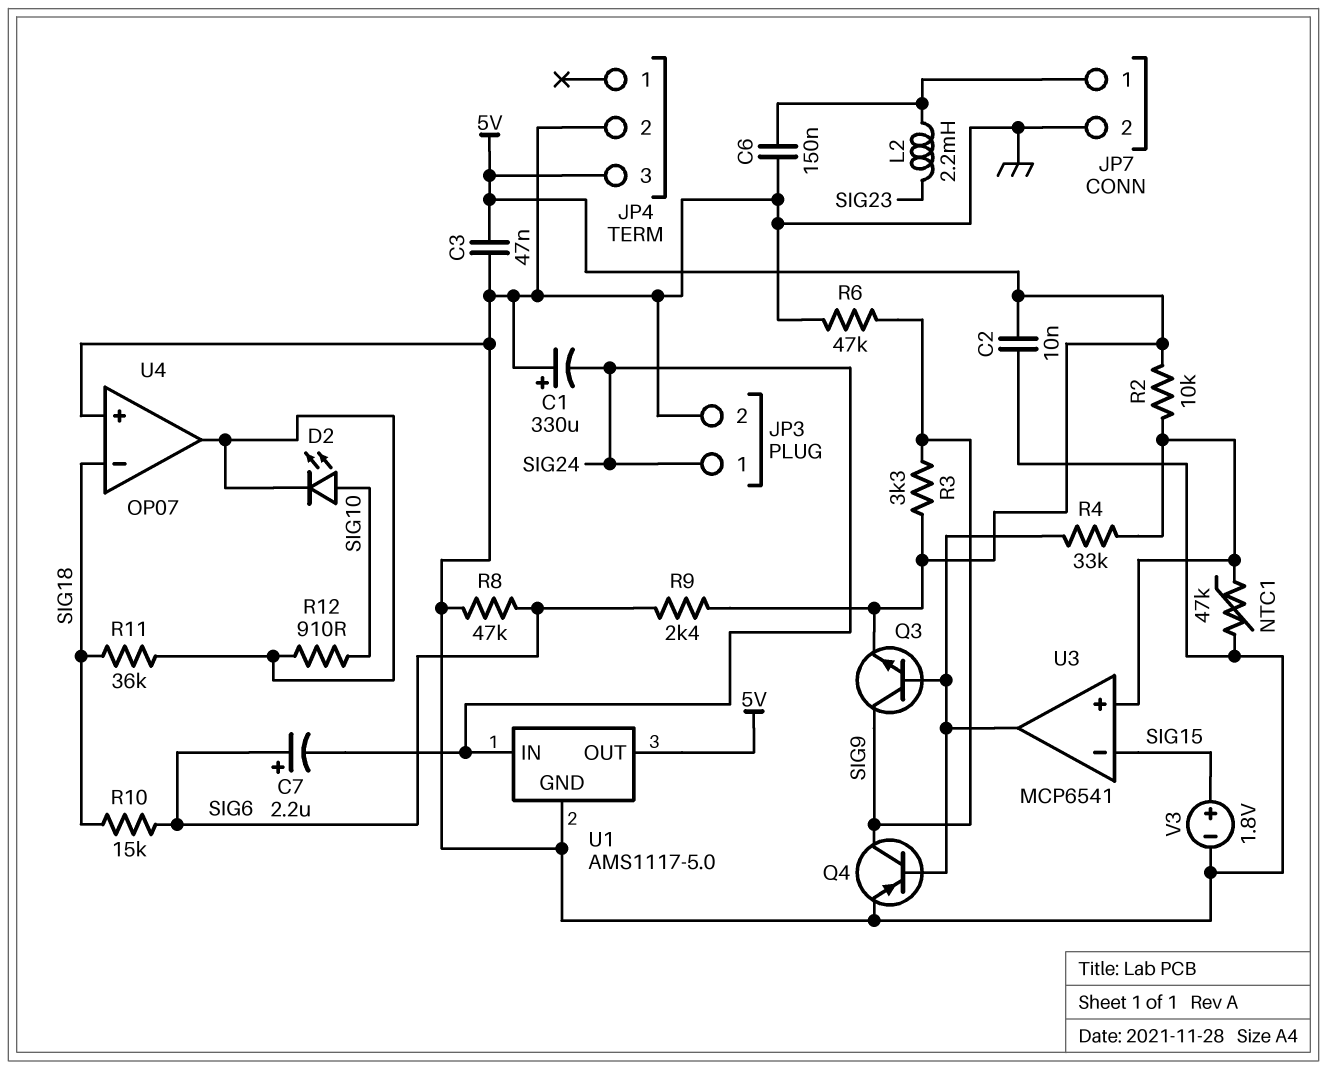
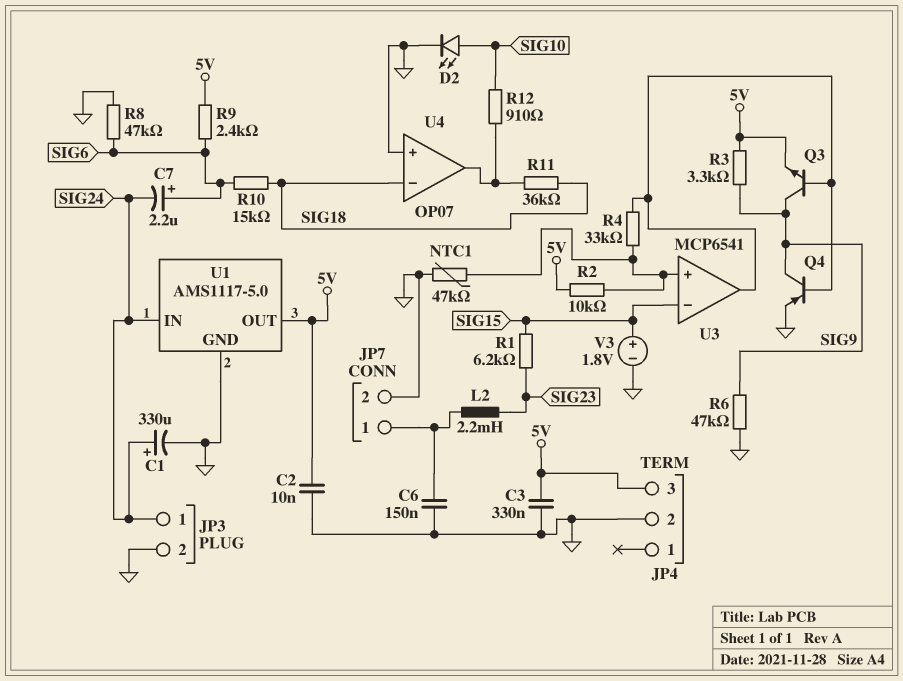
C1: 330uF (plus GND, minus SIG24) -> 330uF (plus SIG24, minus GND)
C3: 47nF (5V, GND) -> 330nF (5V, GND)
D2: LED (A SIG10, K U4/out) -> LED (A SIG10, K GND)
R1: none -> 6.2k (SIG15, SIG23)

